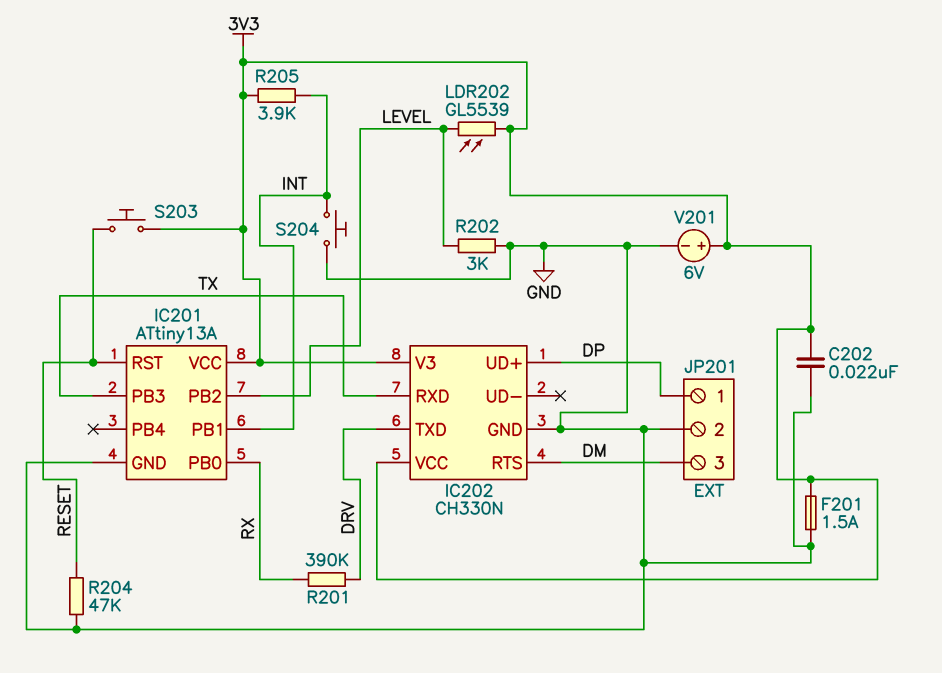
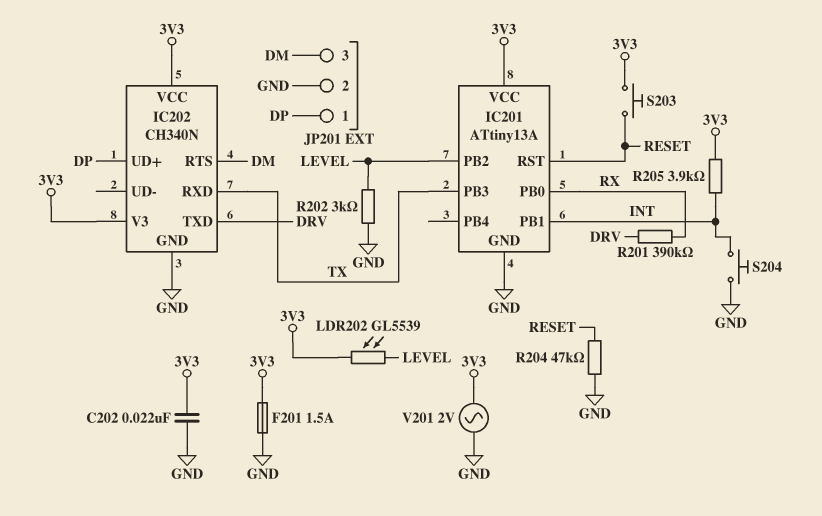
IC202: CH330N -> CH340N
V201: 6V (plus 3V3, minus GND) -> AC 2V (3V3, GND)

